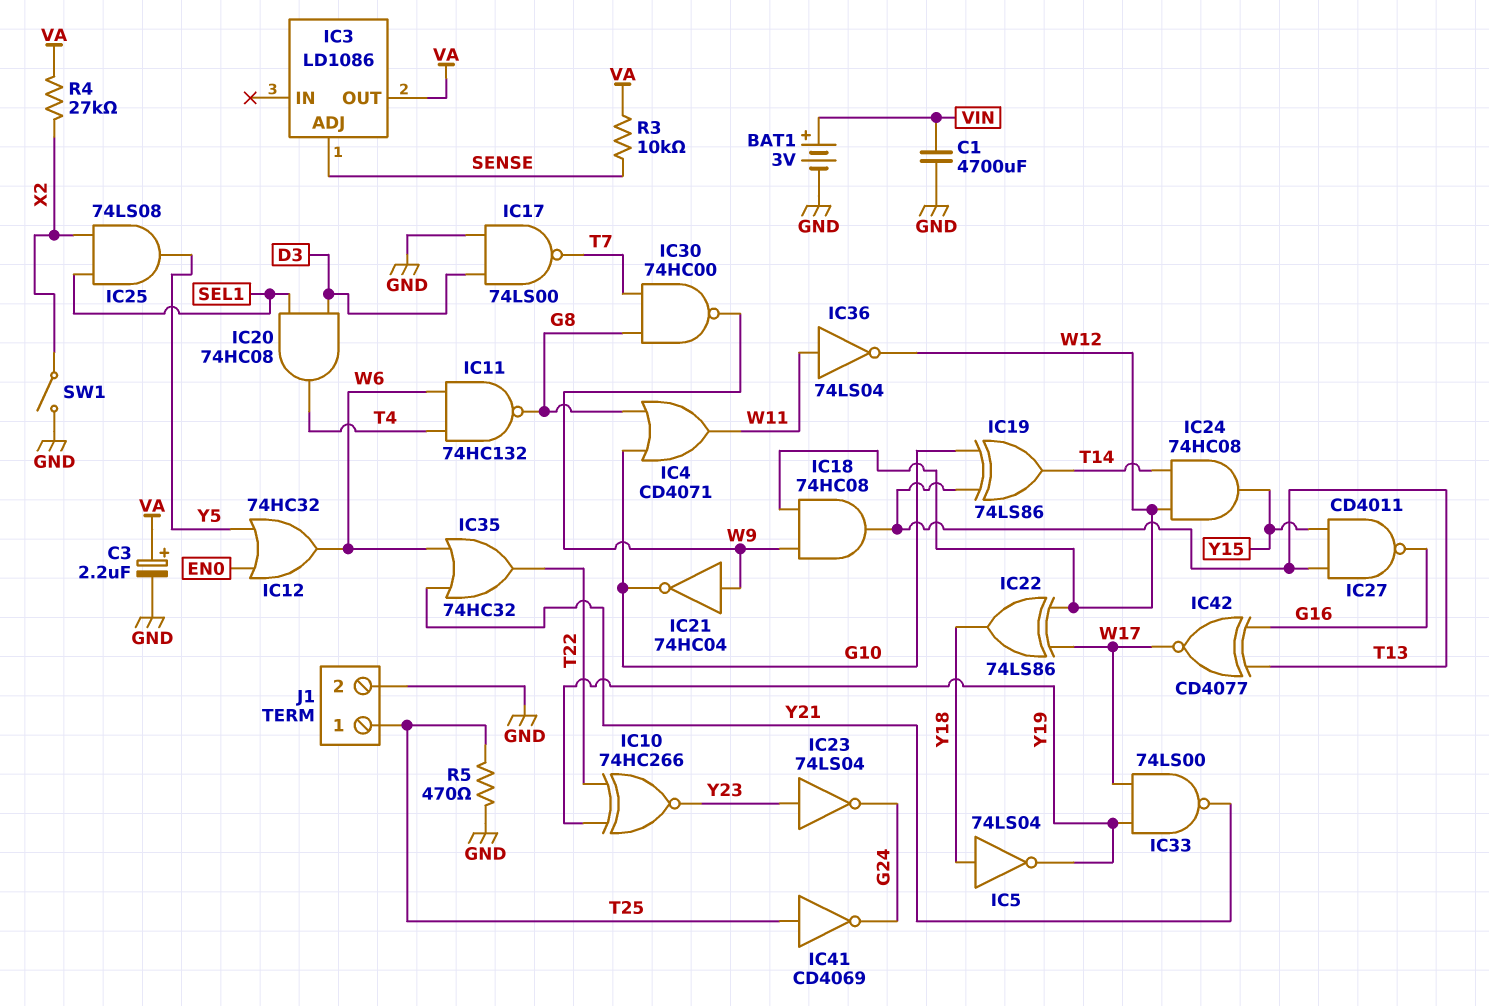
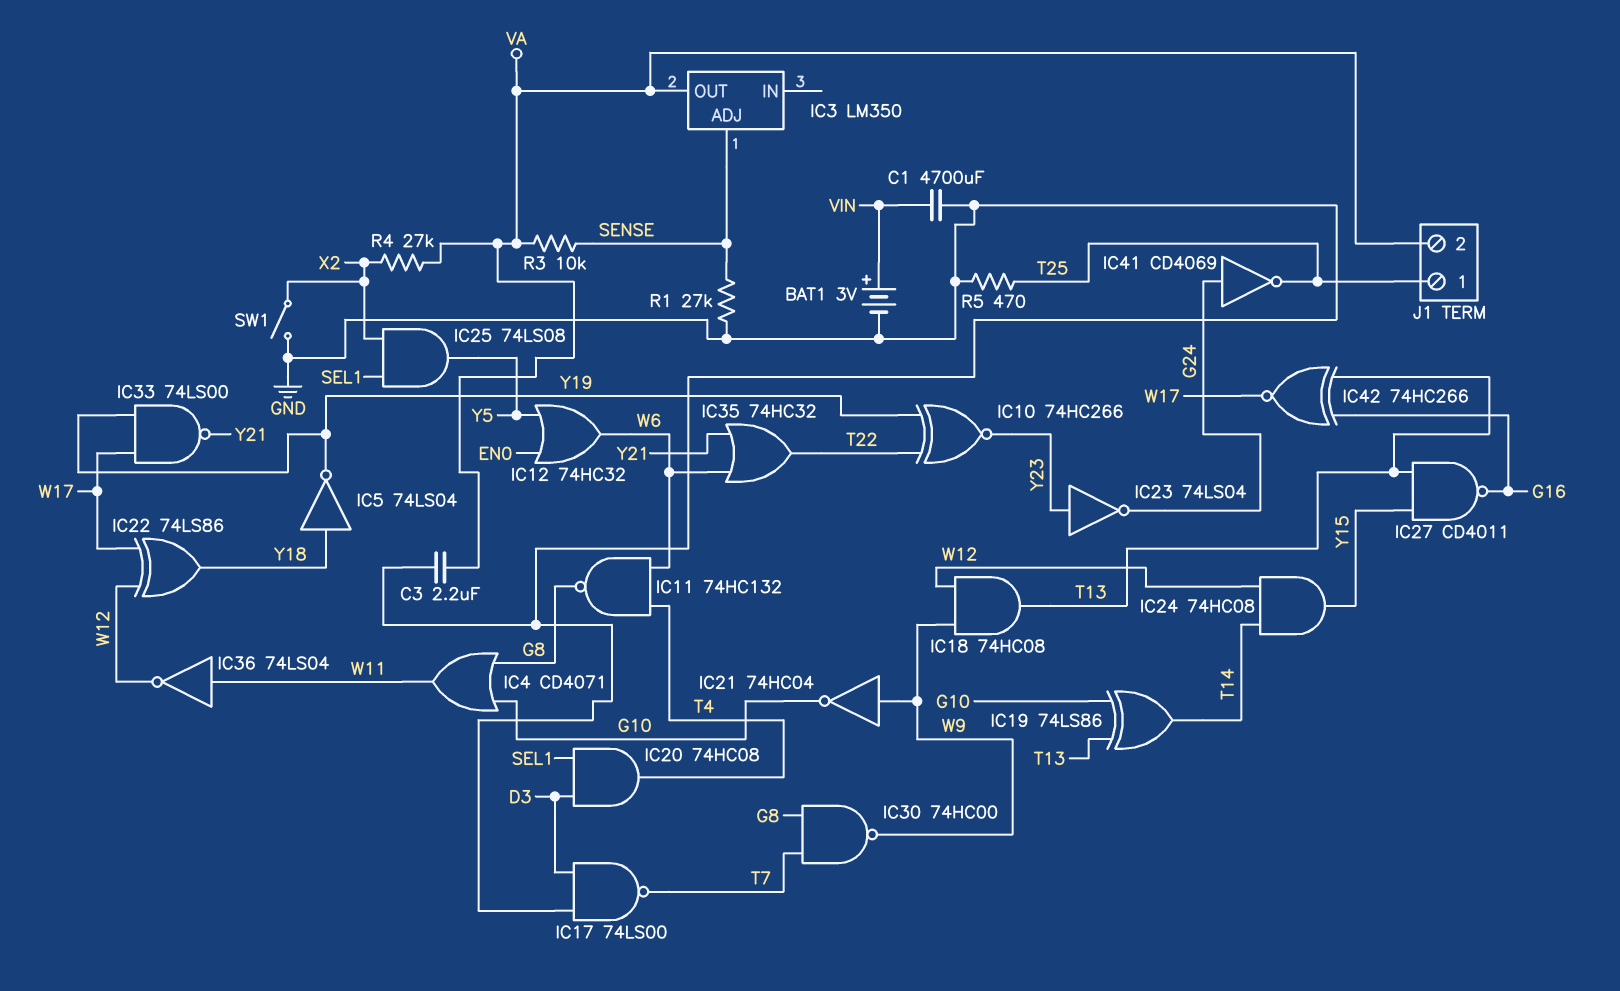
C3: 2.2uF (plus VA, minus GND) -> 2.2uF (GND, VA)
IC3: LD1086 -> LM350
IC41: NOT CD4069 (in T25, out G24) -> NOT CD4069 (in G24, out T25)
IC42: XNOR CD4077 (in G16, in T13, out W17) -> XNOR 74HC266 (in G16, in T13, out W17)
J1 pin 2: GND -> VA
R1: none -> 27k (GND, SENSE)

